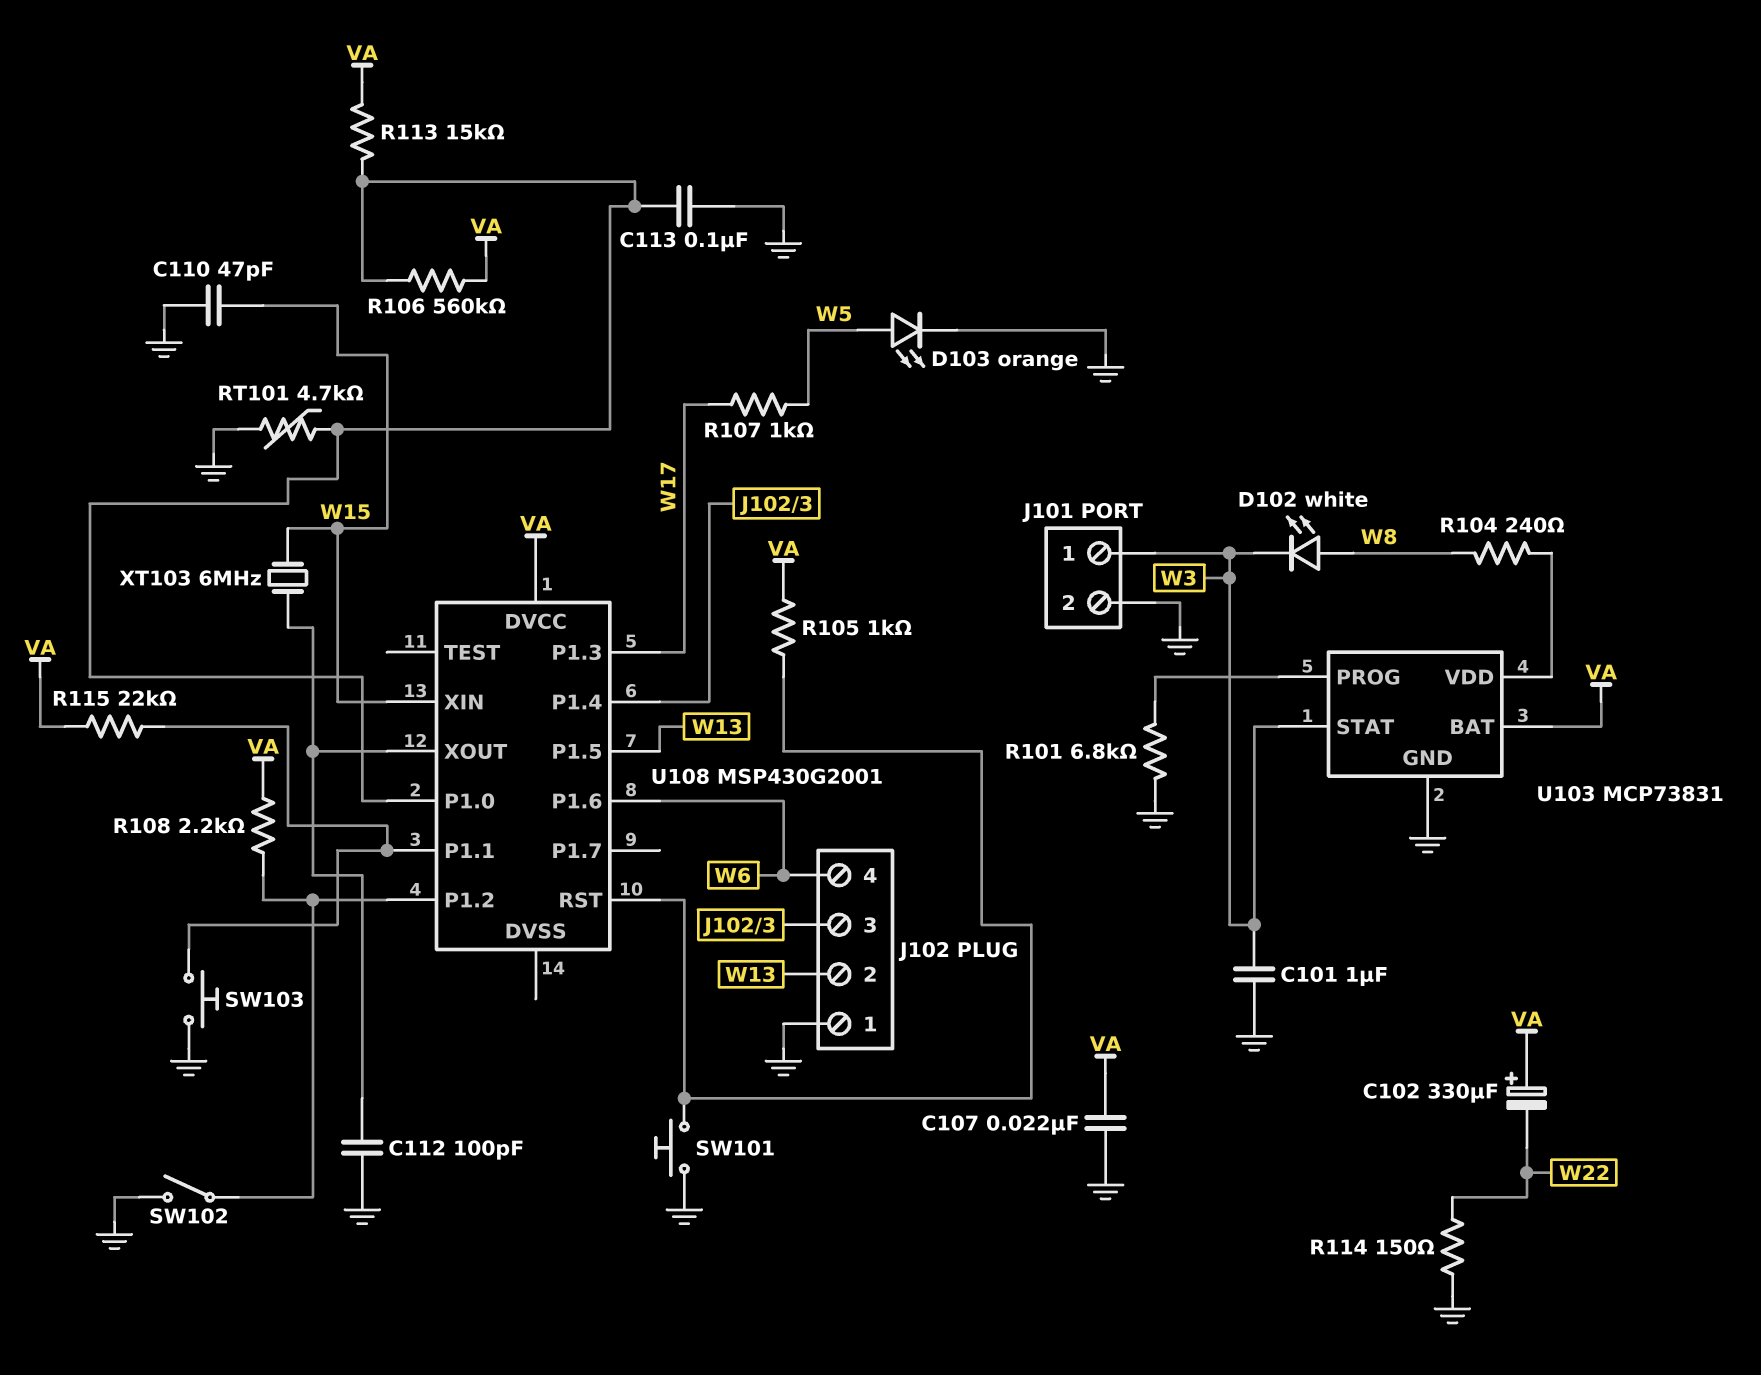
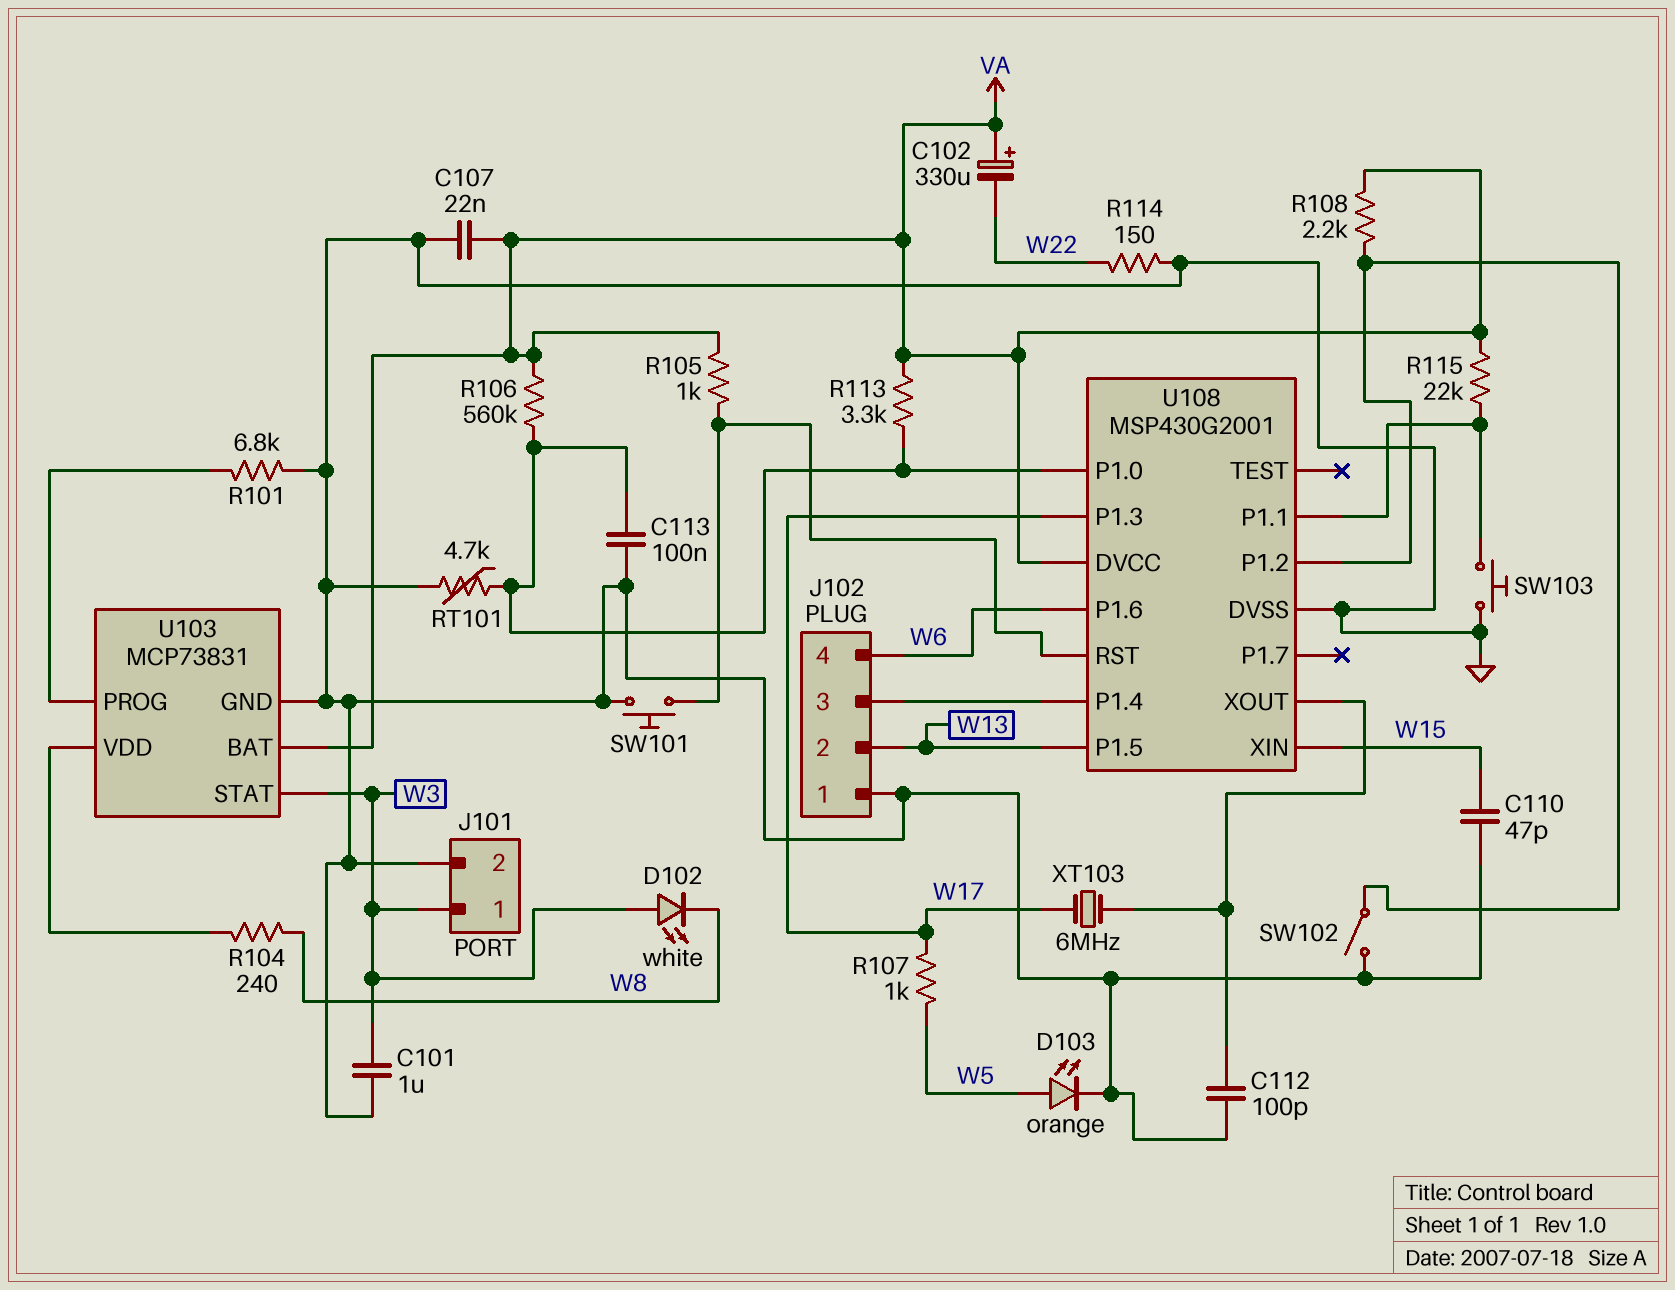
D102: LED white (A W8, K W3) -> LED white (A W3, K W8)
R113: 15k (U108/P1.0, VA) -> 3.3k (U108/P1.0, VA)
U108 pin DVSS: none -> GND
XT103: 6MHz (U108/XOUT, W15) -> 6MHz (U108/XOUT, W17)

